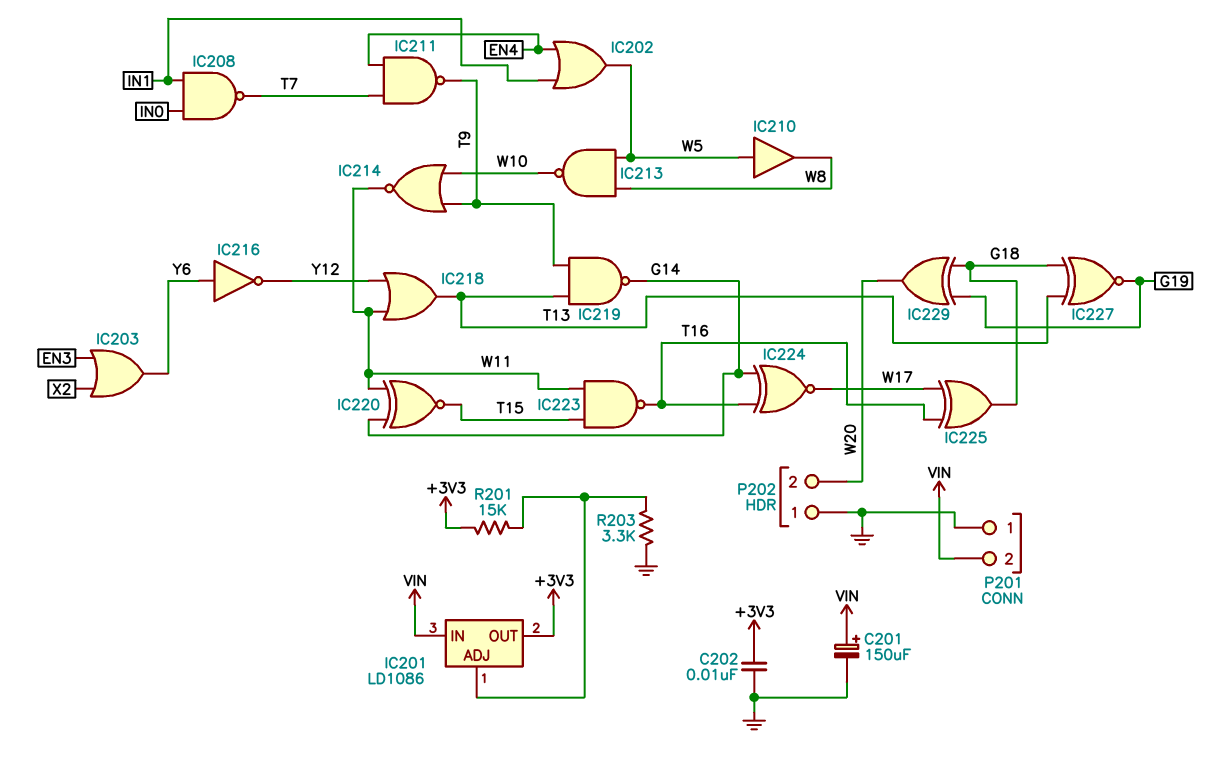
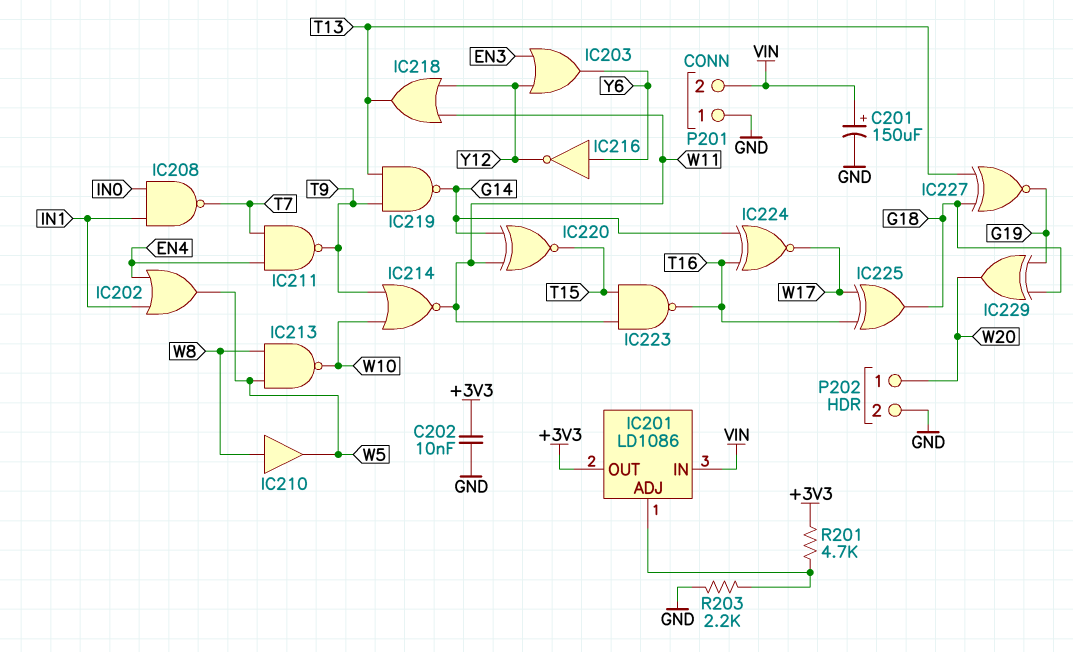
IC203: OR (in EN3, in X2, out Y6) -> OR (in EN3, in Y12, out Y6)
IC210: buffer (in W5, out W8) -> buffer (in W8, out W5)
P202 pin 1: GND -> W20
P202 pin 2: W20 -> GND
R201: 15k (+3V3, IC201/ADJ) -> 4.7k (+3V3, IC201/ADJ)
R203: 3.3k (GND, IC201/ADJ) -> 2.2k (GND, IC201/ADJ)

